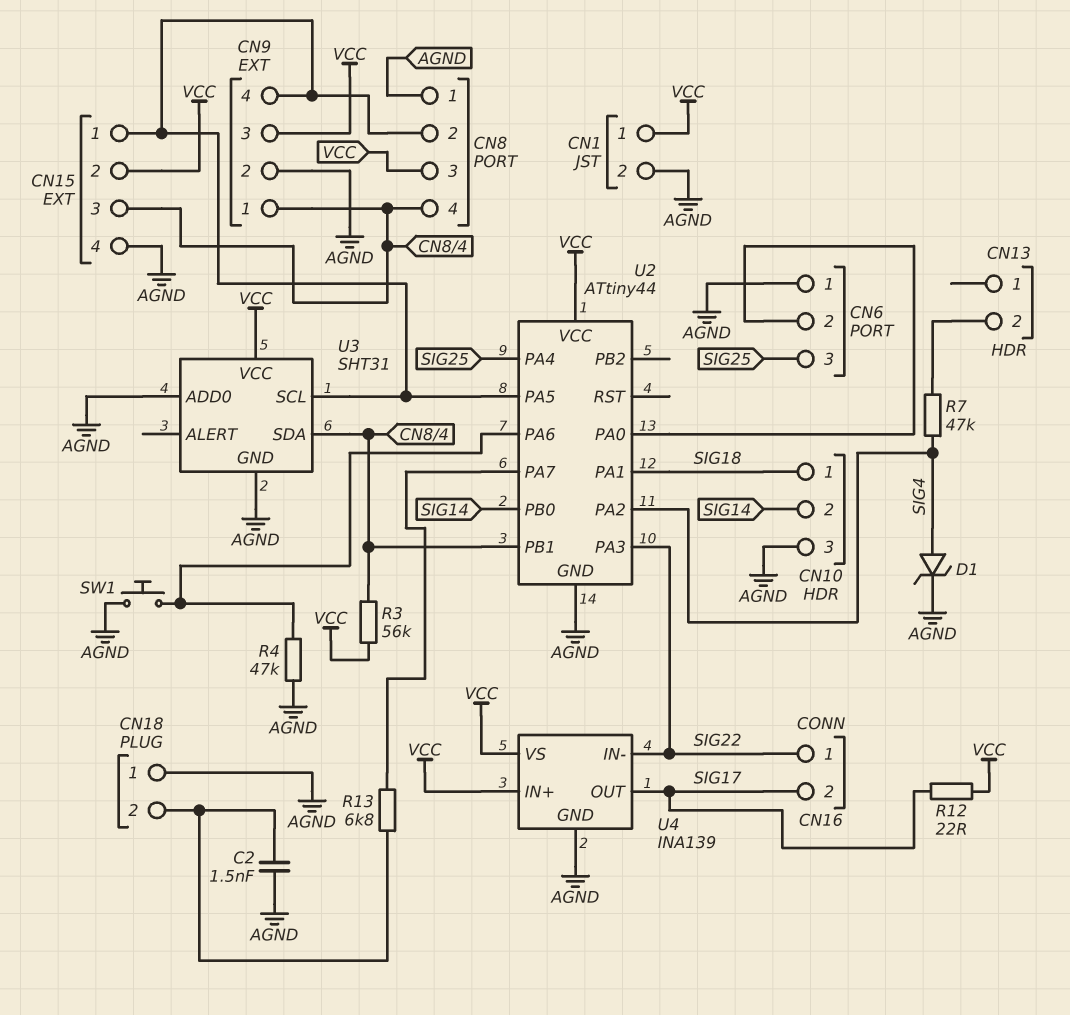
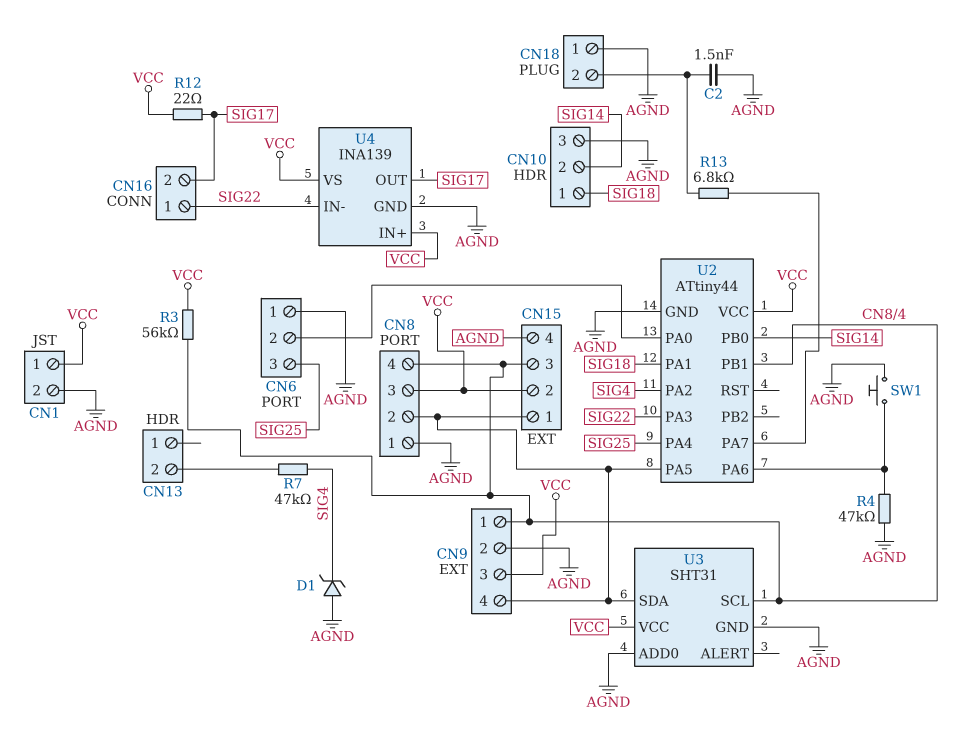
D1: zener (A SIG4, K AGND) -> zener (A AGND, K SIG4)
U3 pin SCL: CN8/2 -> CN8/4
U3 pin SDA: CN8/4 -> CN8/2

